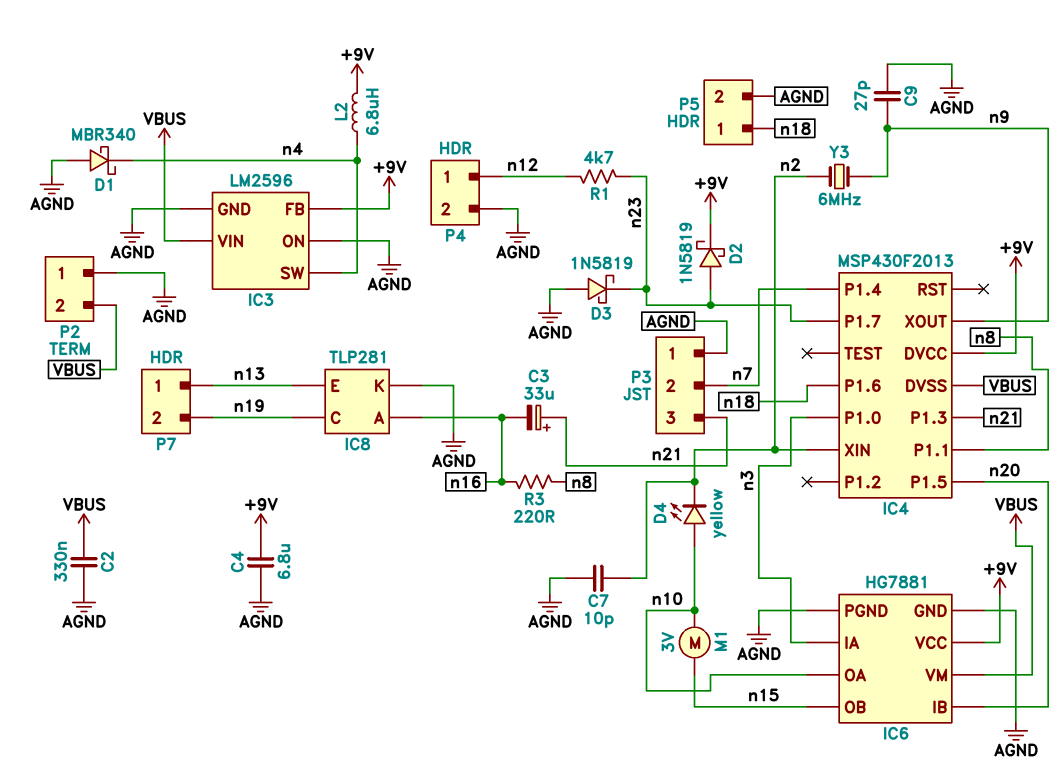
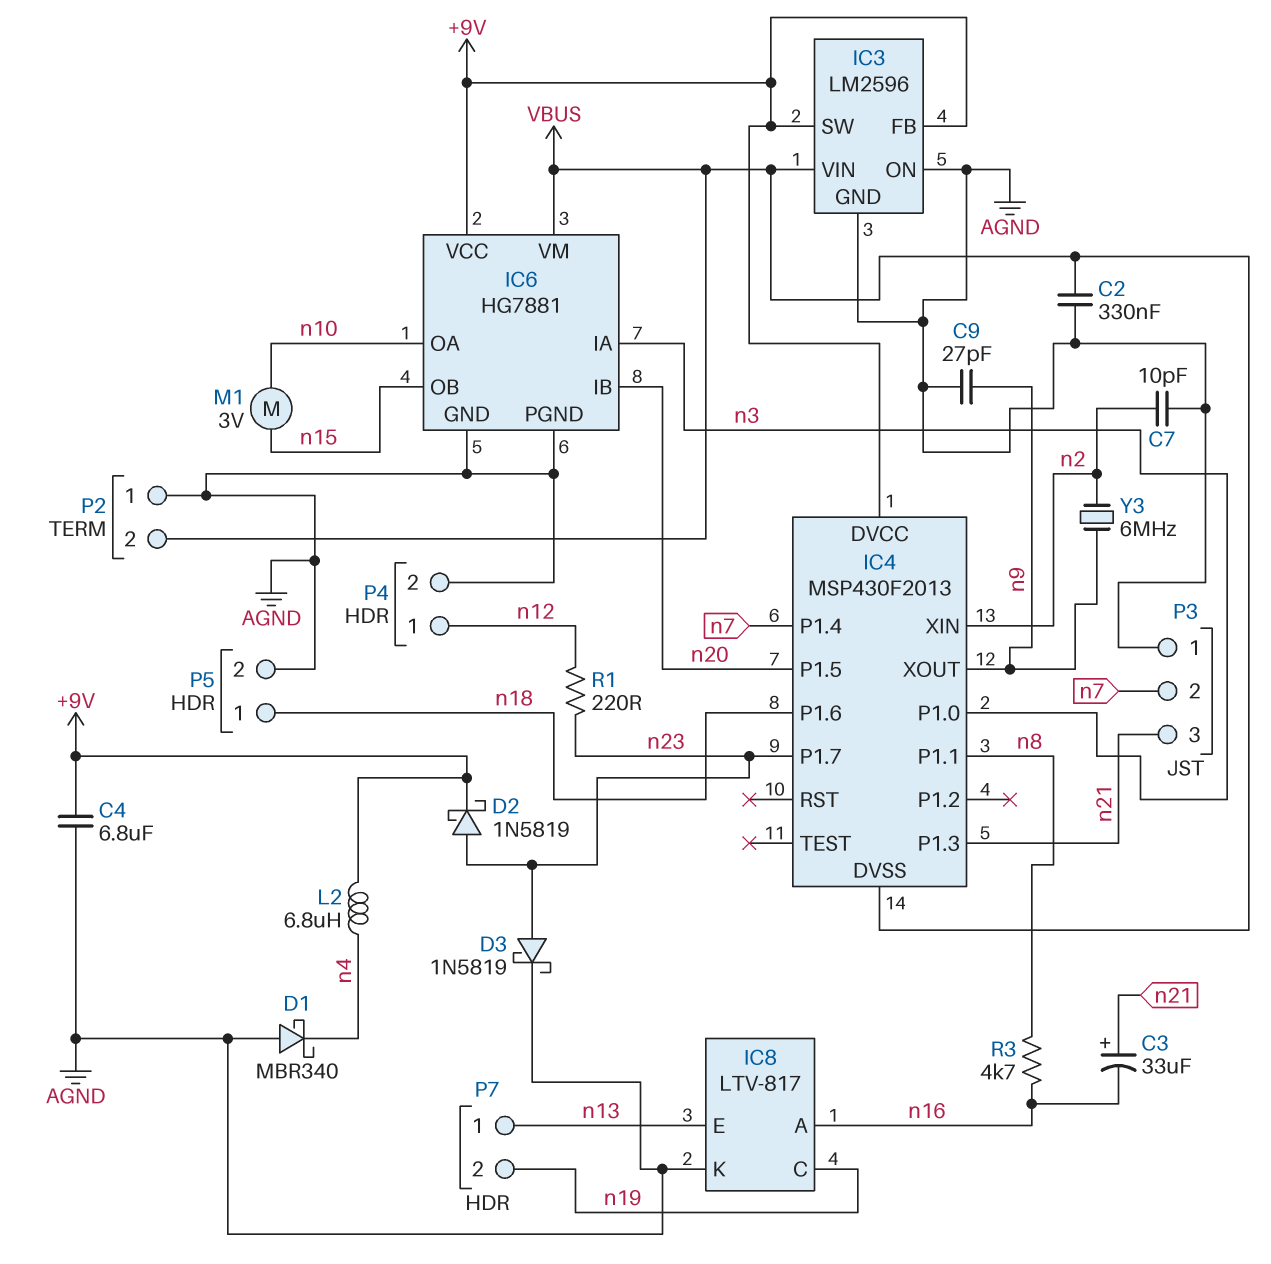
D3: schottky 1N5819 (A AGND, K n23) -> schottky 1N5819 (A n23, K AGND)
D4: LED yellow (A n10, K n2) -> none
IC3 pin SW: n4 -> +9V
IC8: TLP281 -> LTV-817
R1: 4.7k (n12, n23) -> 220 (n12, n23)
R3: 220 (n8, n16) -> 4.7k (n8, n16)

